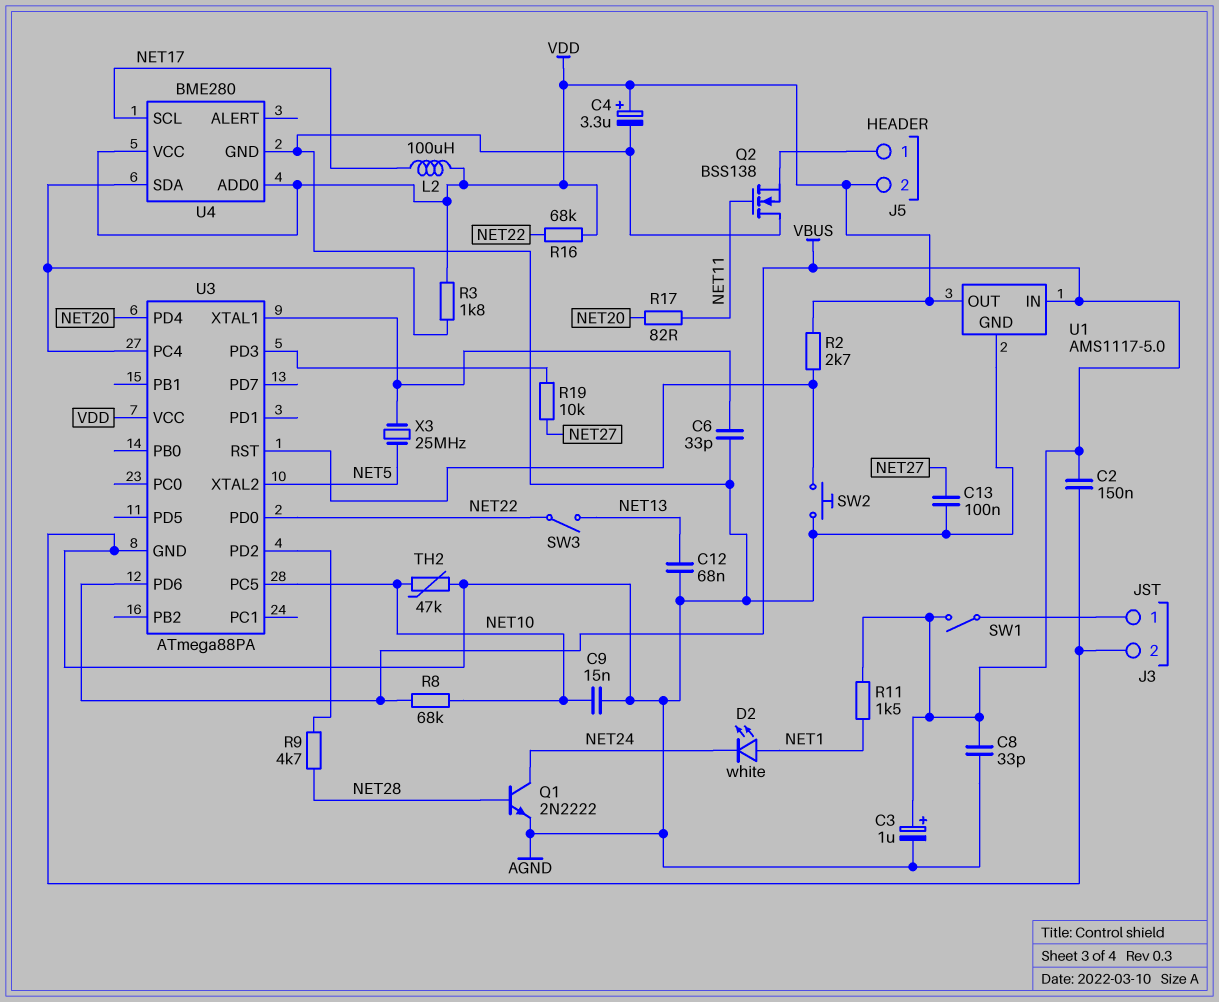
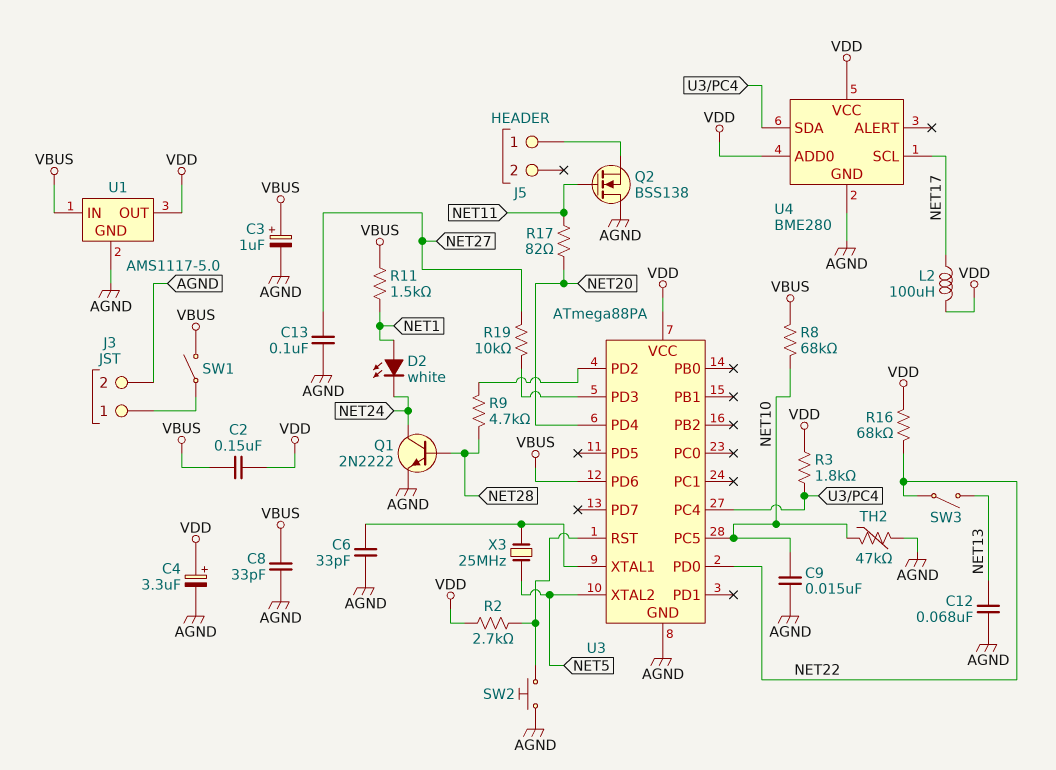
C2: 150nF (AGND, VBUS) -> 150nF (VBUS, VDD)
J5 pin 2: VDD -> none

